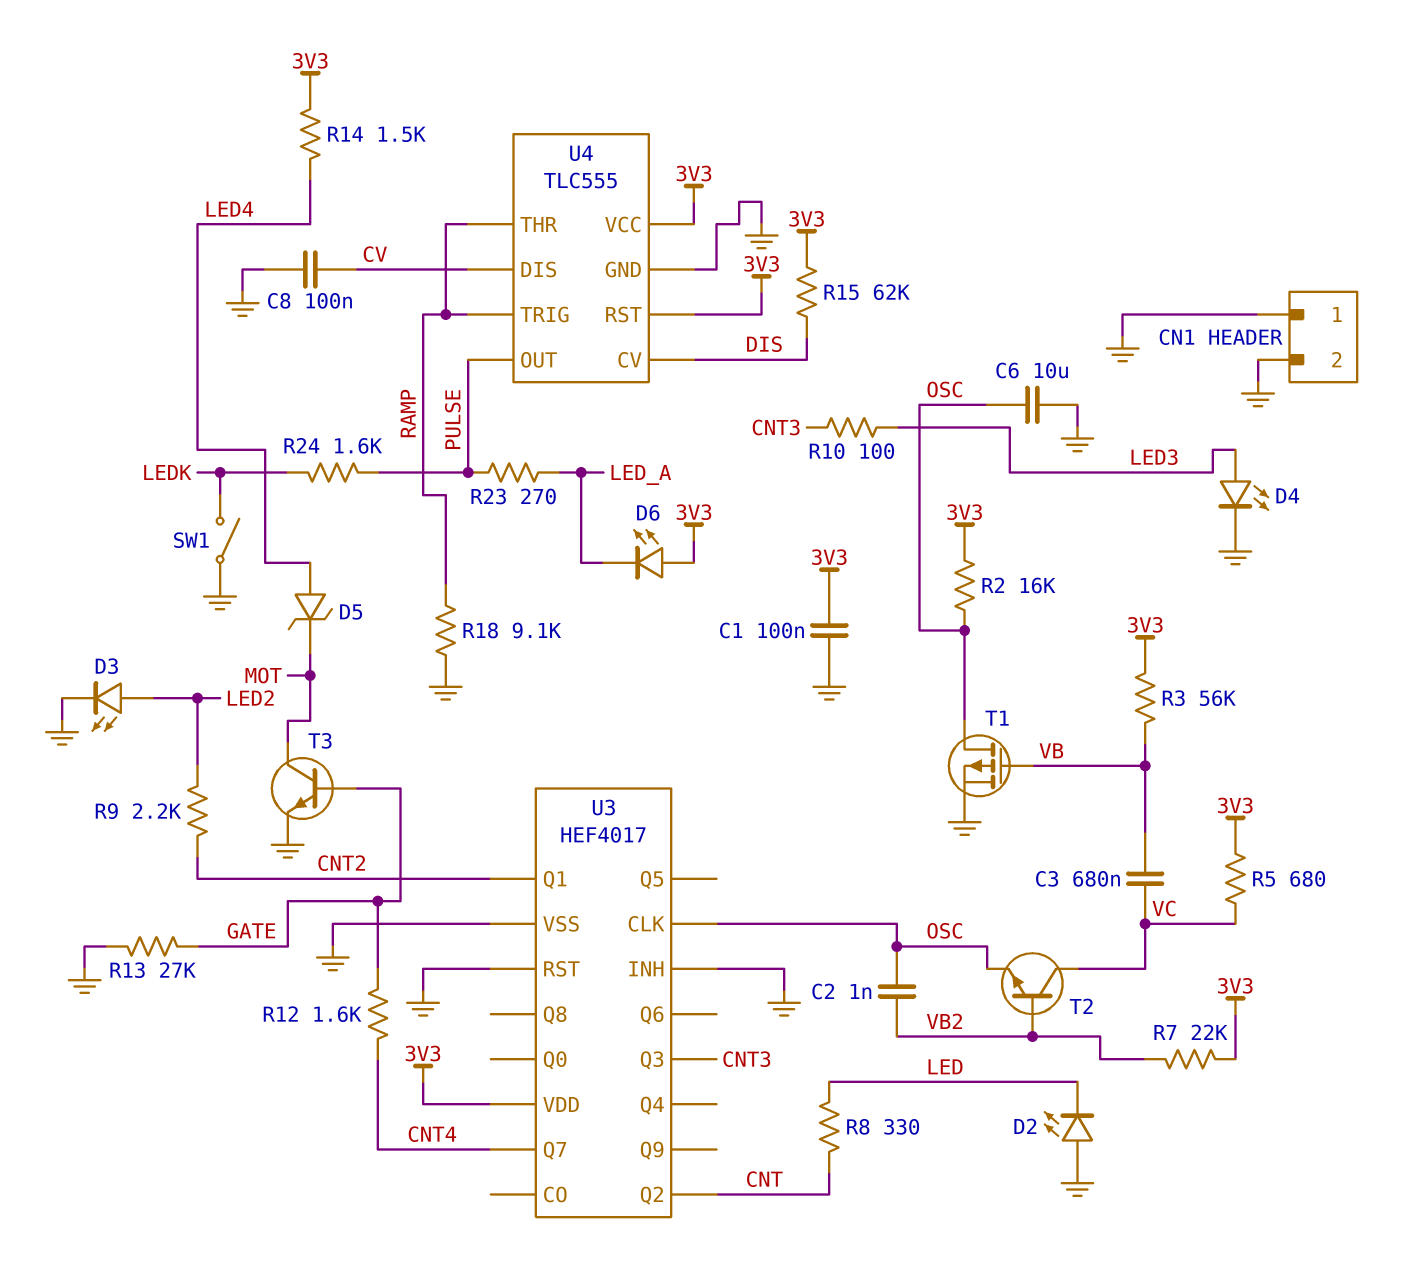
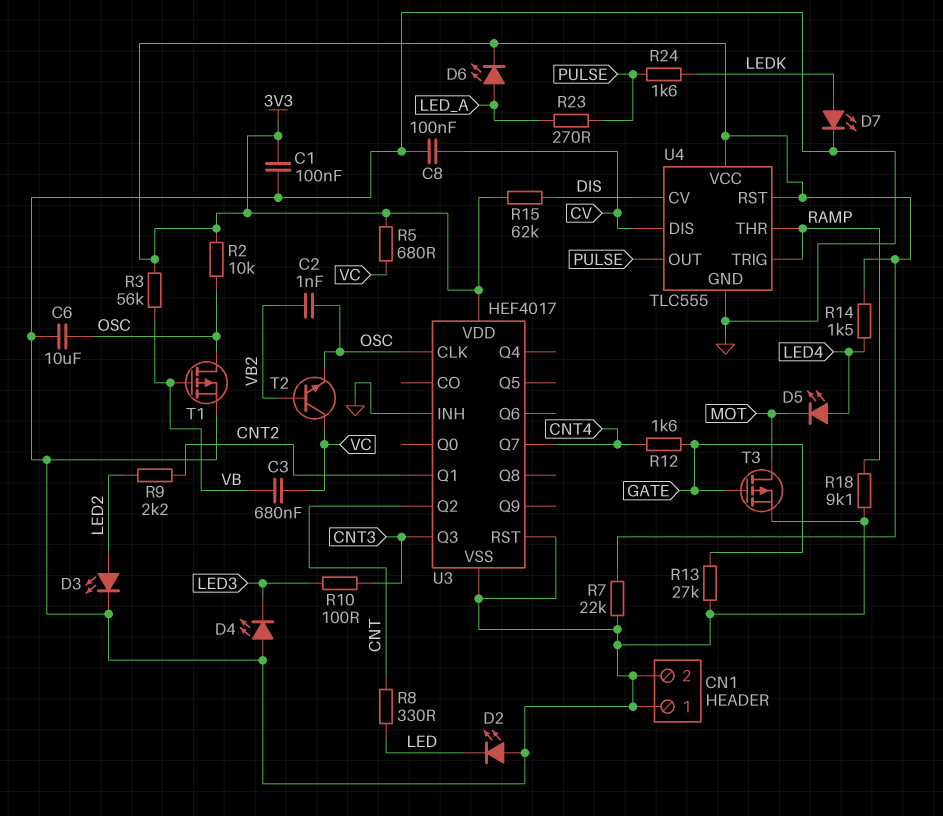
D4: LED (A LED3, K GND) -> LED (A GND, K LED3)
D5: zener (A LED4, K MOT) -> LED (A LED4, K MOT)
D6: LED (A 3V3, K LED_A) -> LED (A LED_A, K 3V3)
D7: none -> LED (A LEDK, K GND)
R2: 16k (3V3, OSC) -> 10k (3V3, OSC)
R7: 22k (3V3, VB2) -> 22k (3V3, GND)
SW1: switch (GND, LEDK) -> none
T3: NPN (B GATE, C MOT, E GND) -> PMOS (G GATE, D MOT, S GND)

